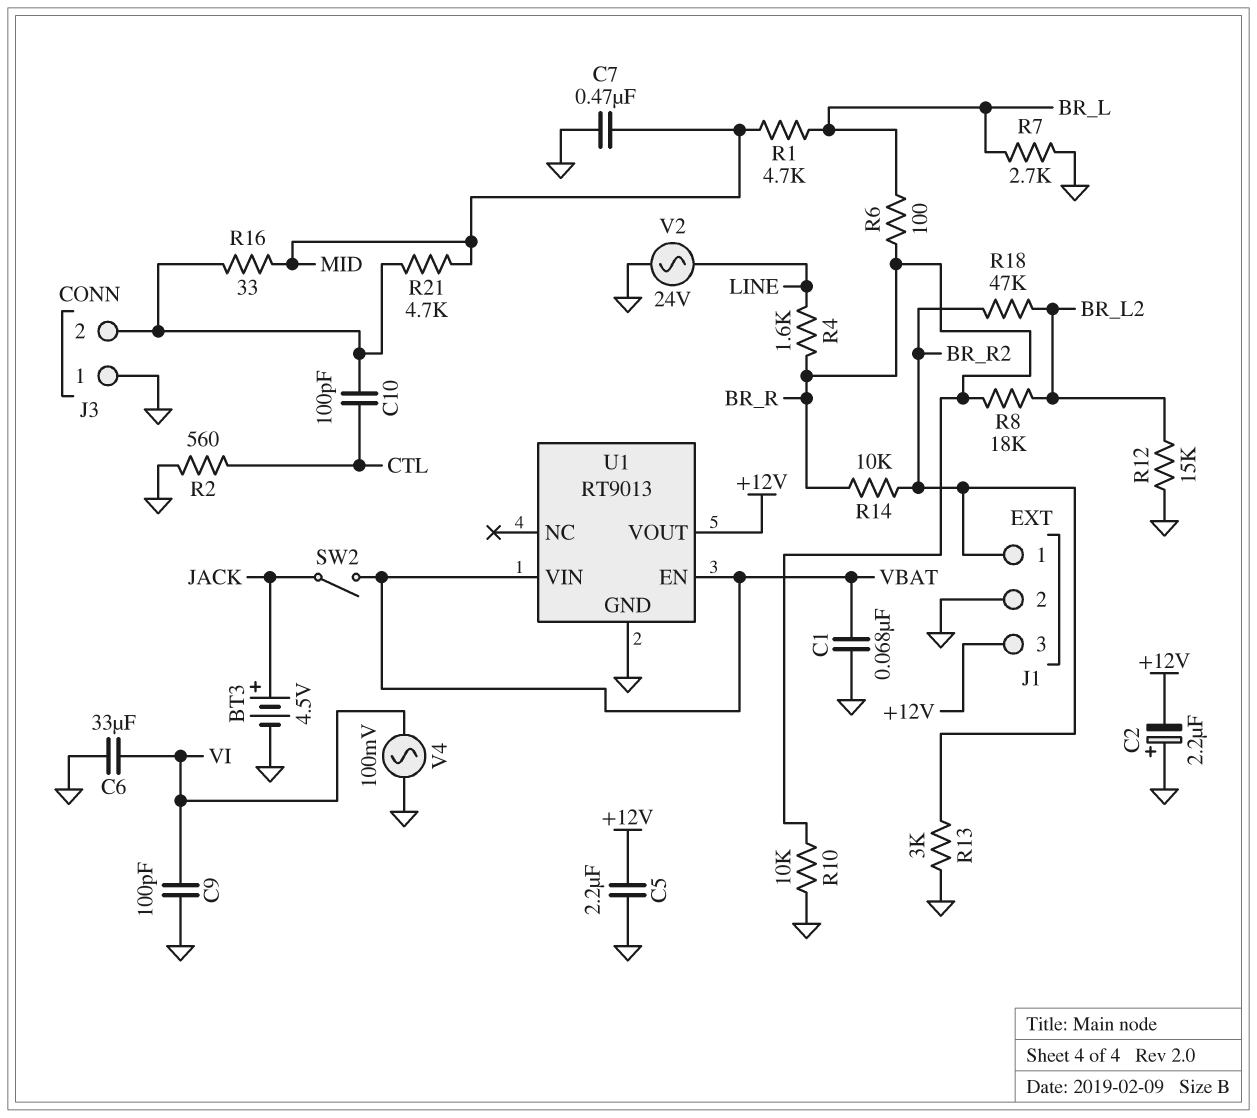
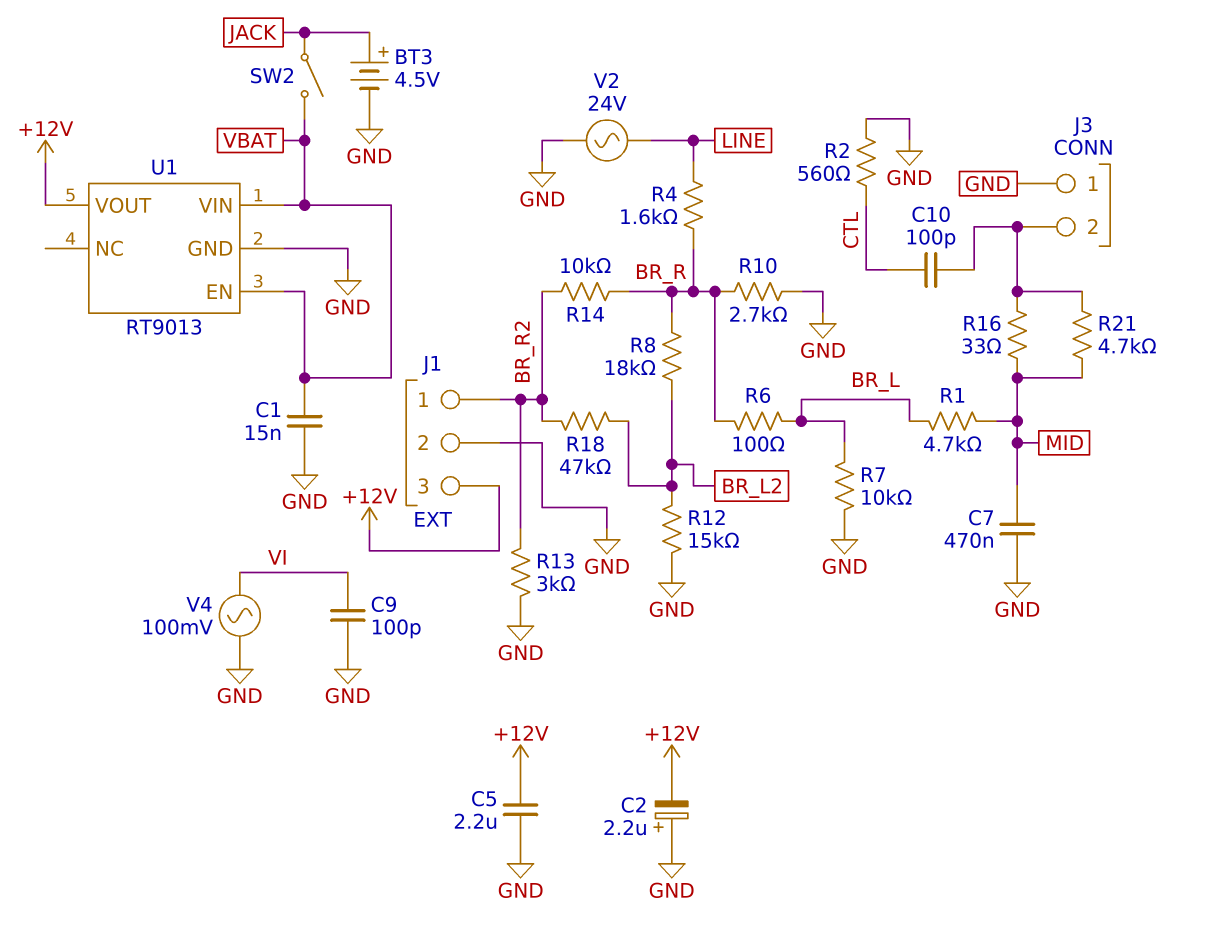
C1: 68nF (GND, VBAT) -> 15nF (GND, VBAT)
C6: 33uF (GND, VI) -> none
R7: 2.7k (BR_L, GND) -> 10k (BR_L, GND)
R10: 10k (BR_R, GND) -> 2.7k (BR_R, GND)

